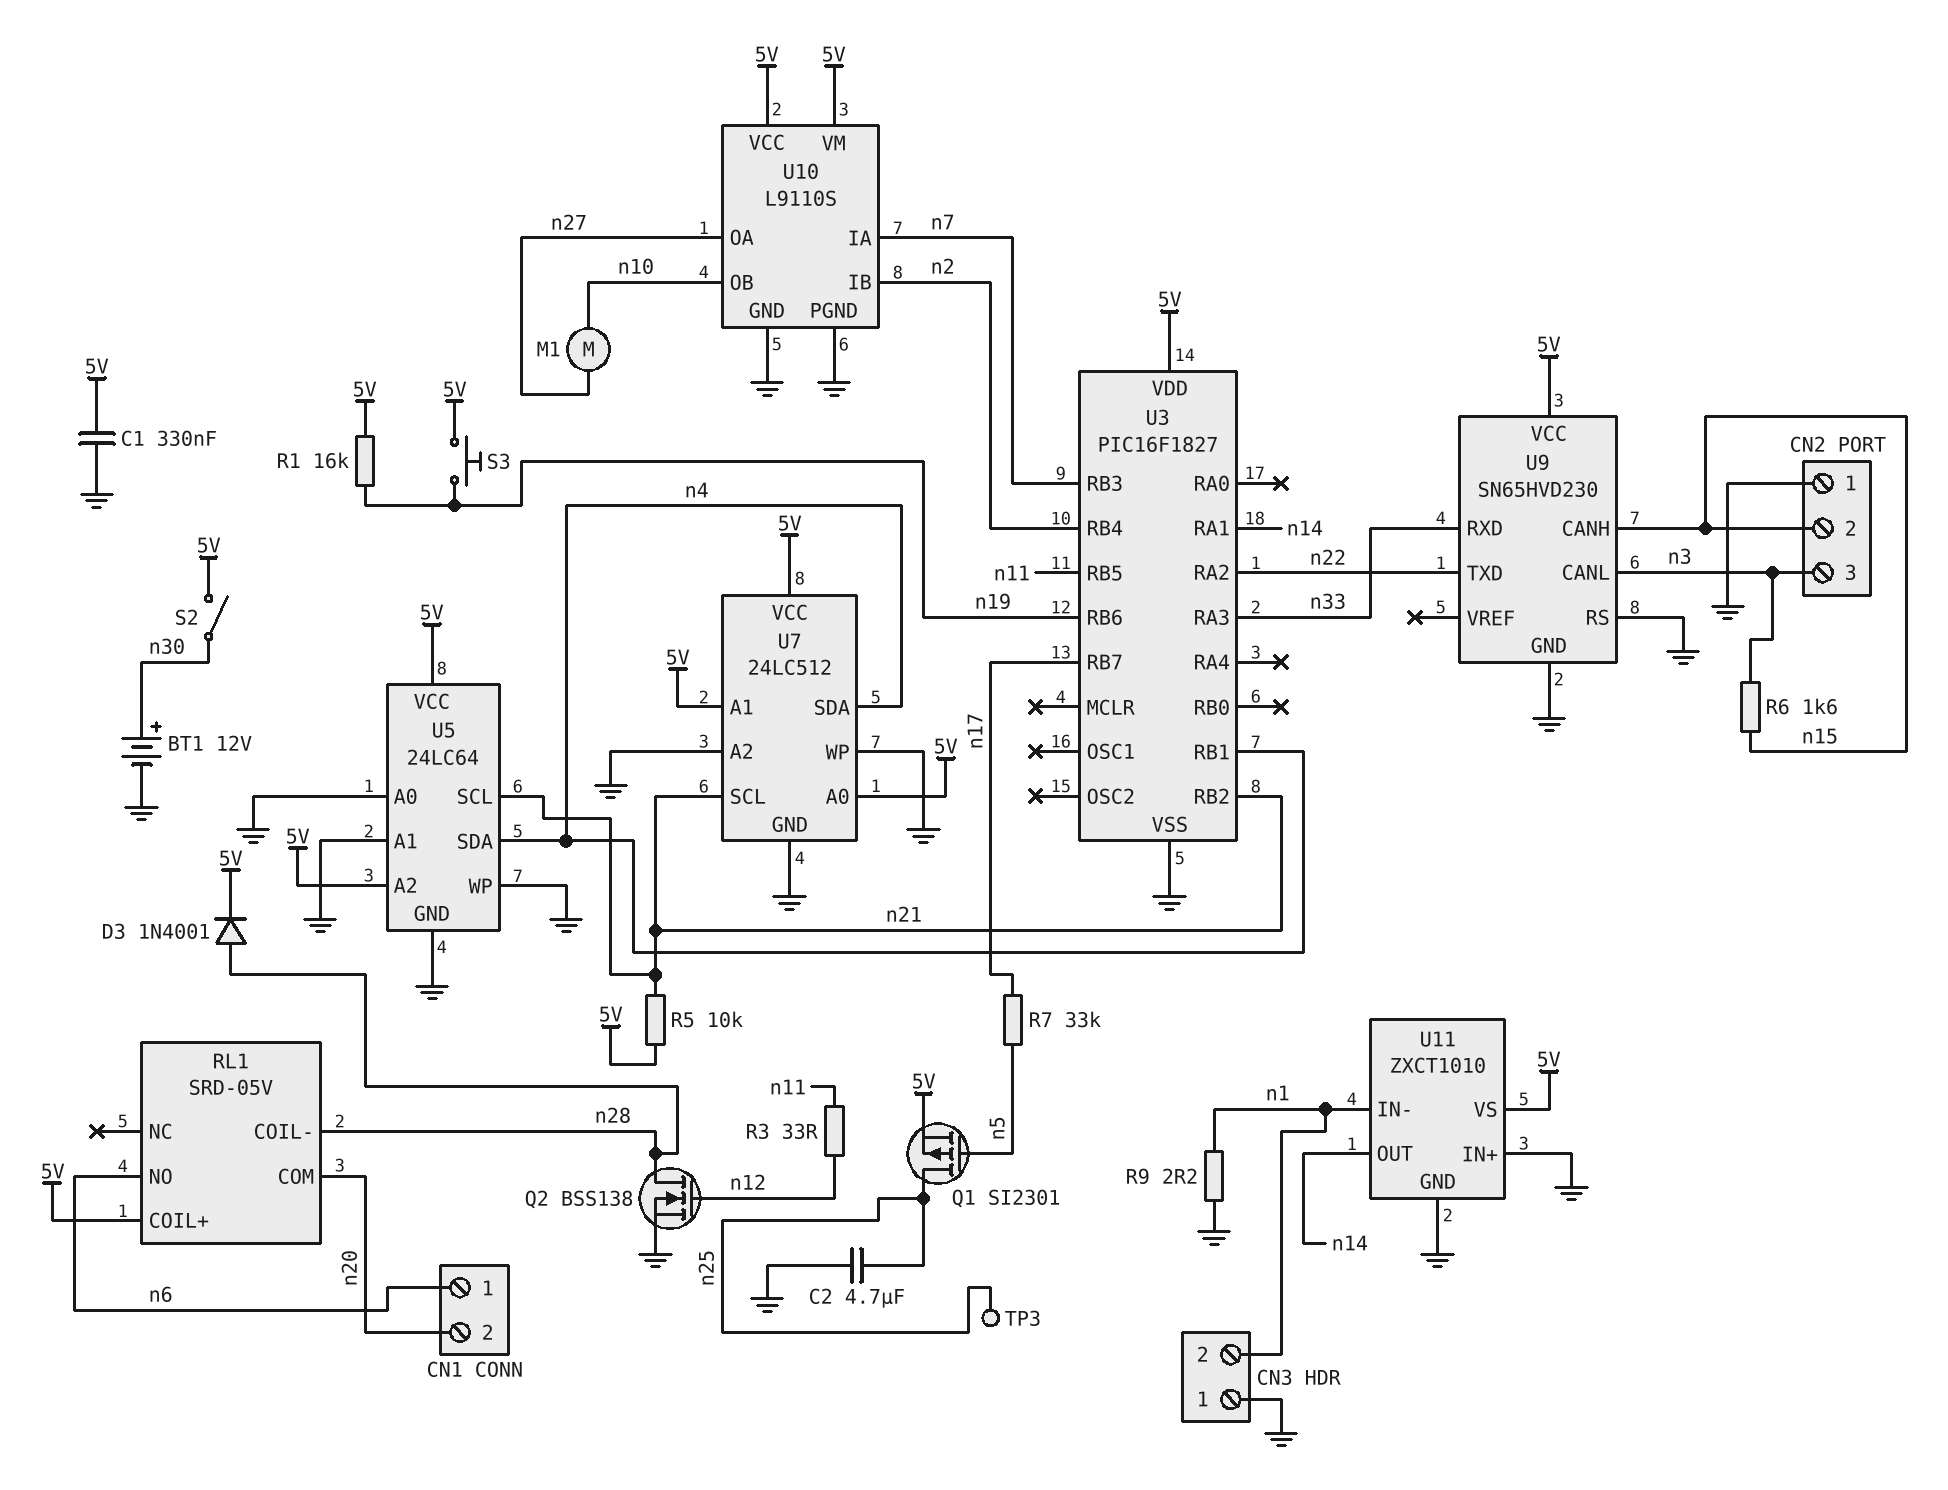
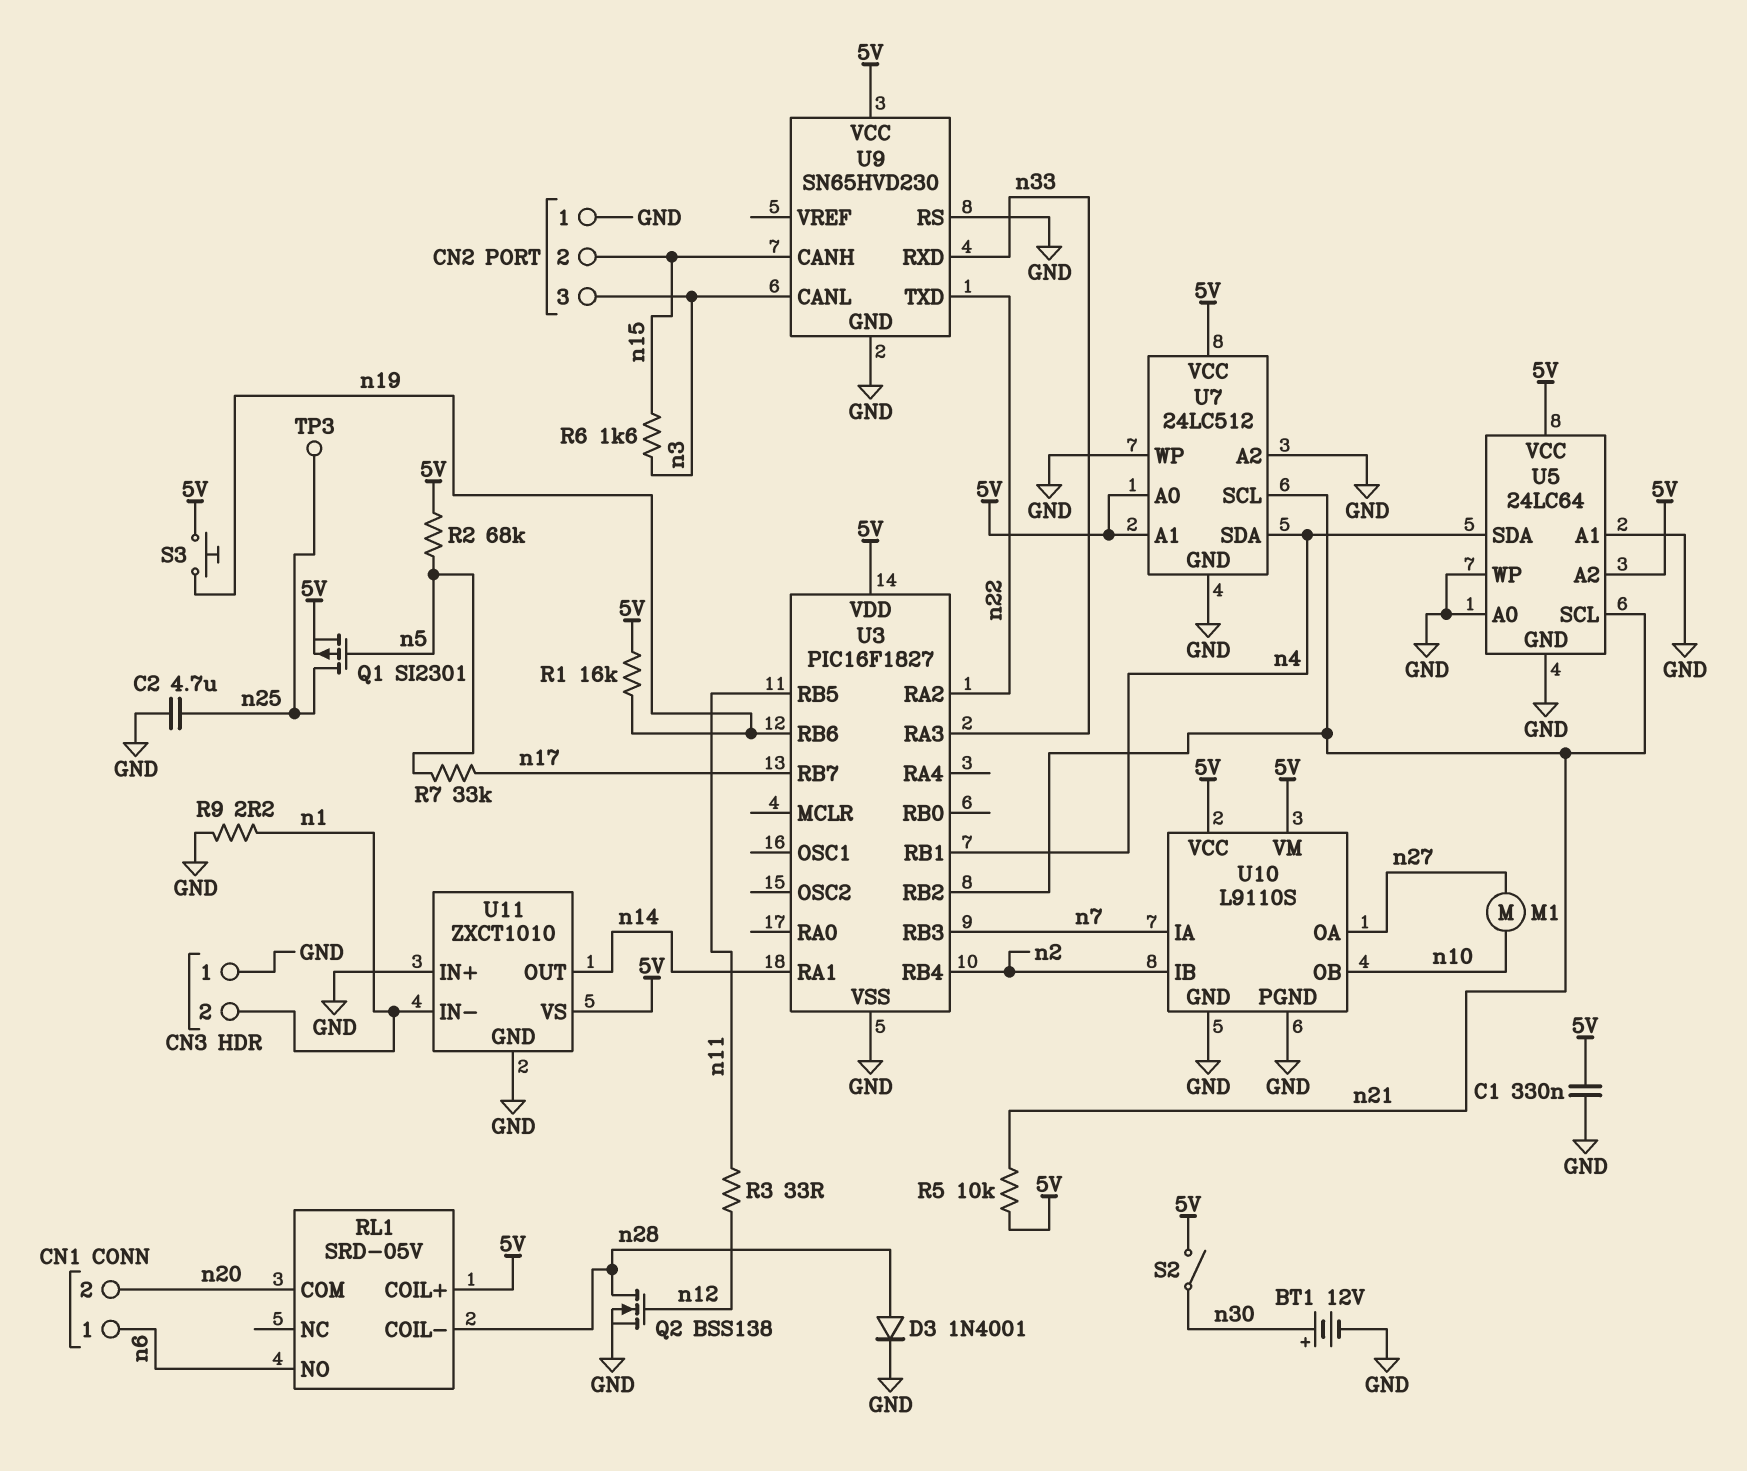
D3: diode 1N4001 (A n28, K 5V) -> diode 1N4001 (A n28, K GND)
R2: none -> 68k (5V, n5)

